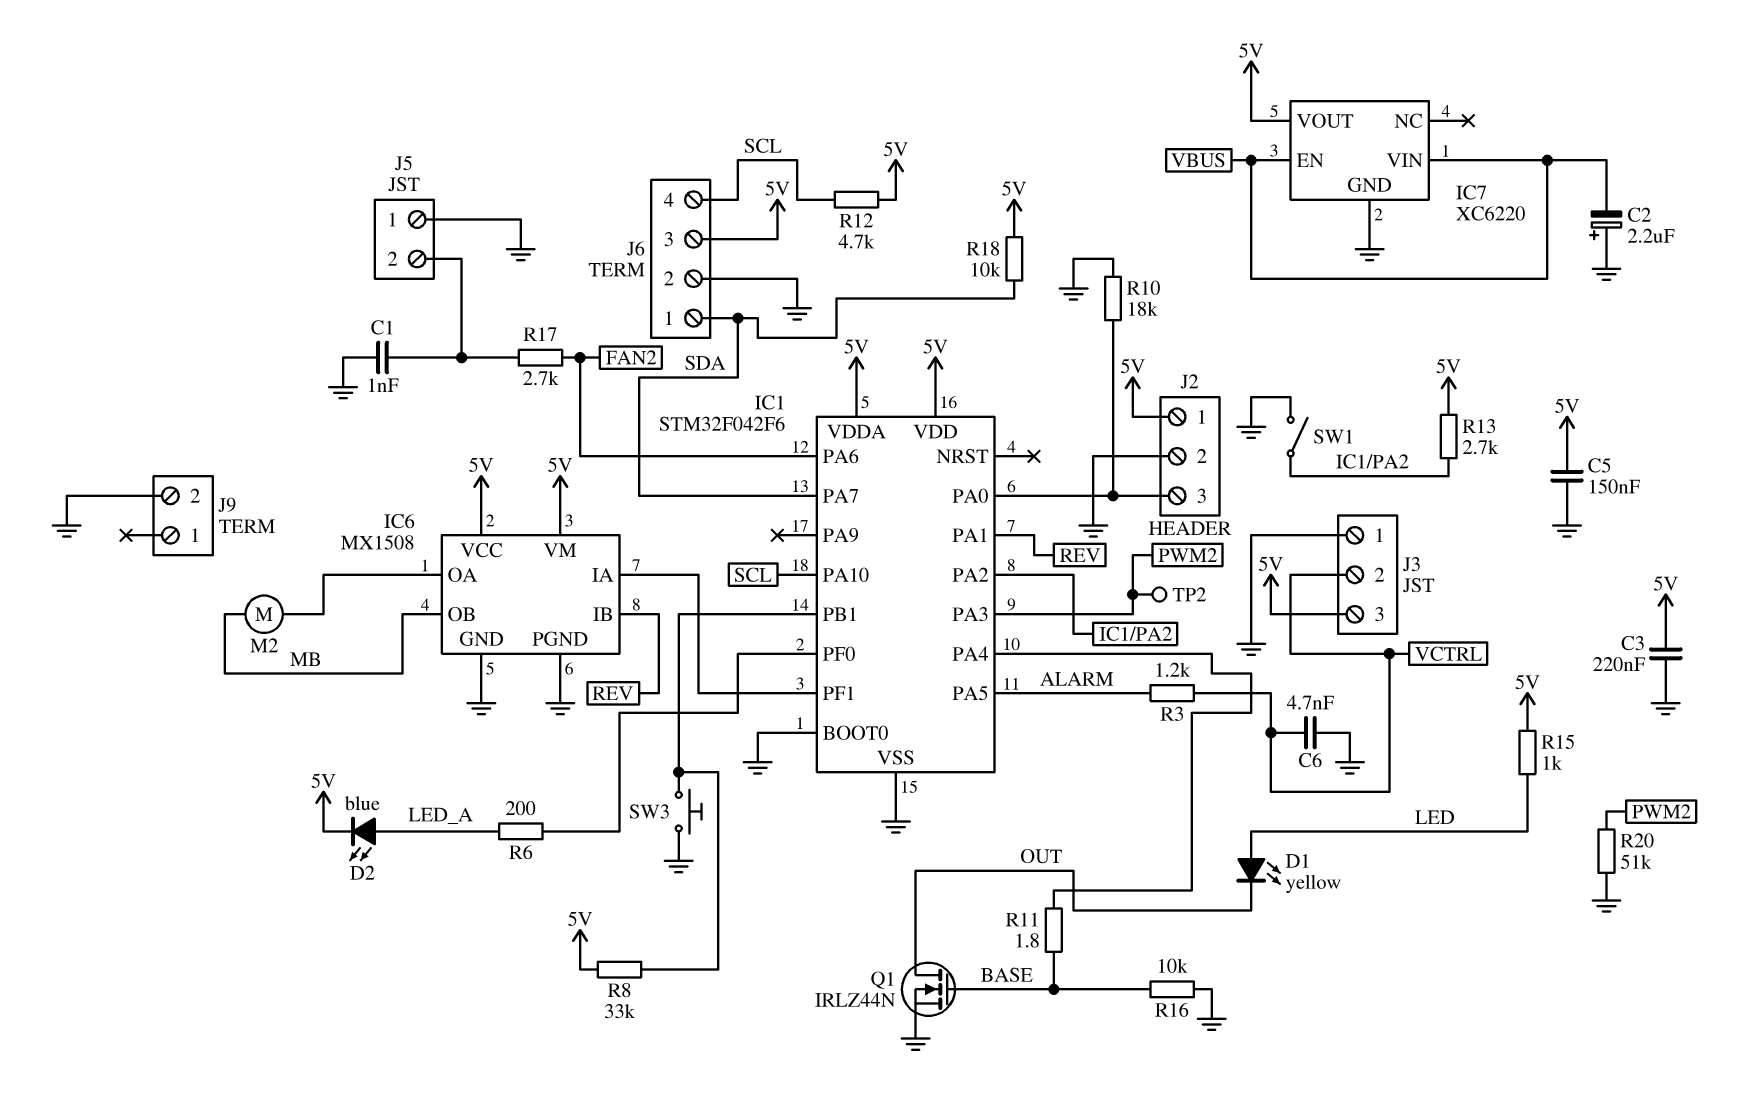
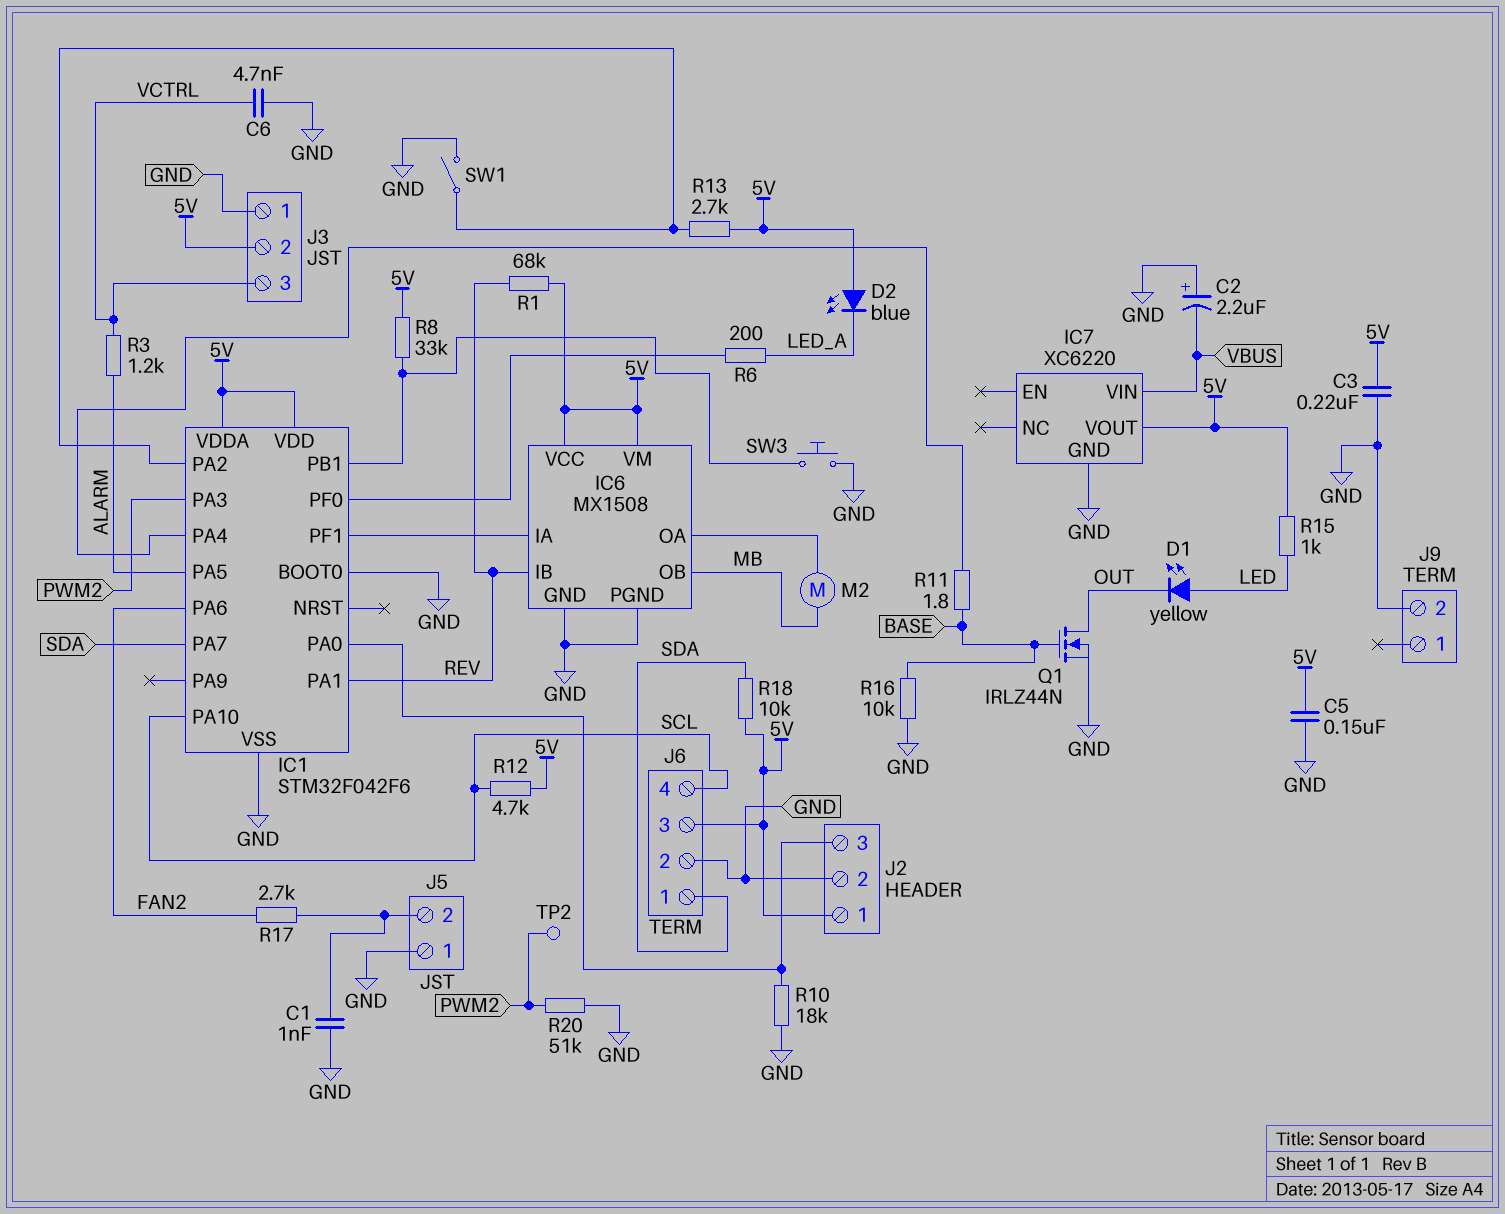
D2: LED blue (A LED_A, K 5V) -> LED blue (A 5V, K LED_A)
IC7 pin EN: VBUS -> none
J3 pin 2: VCTRL -> 5V
J3 pin 3: 5V -> VCTRL
R1: none -> 68k (5V, REV)

